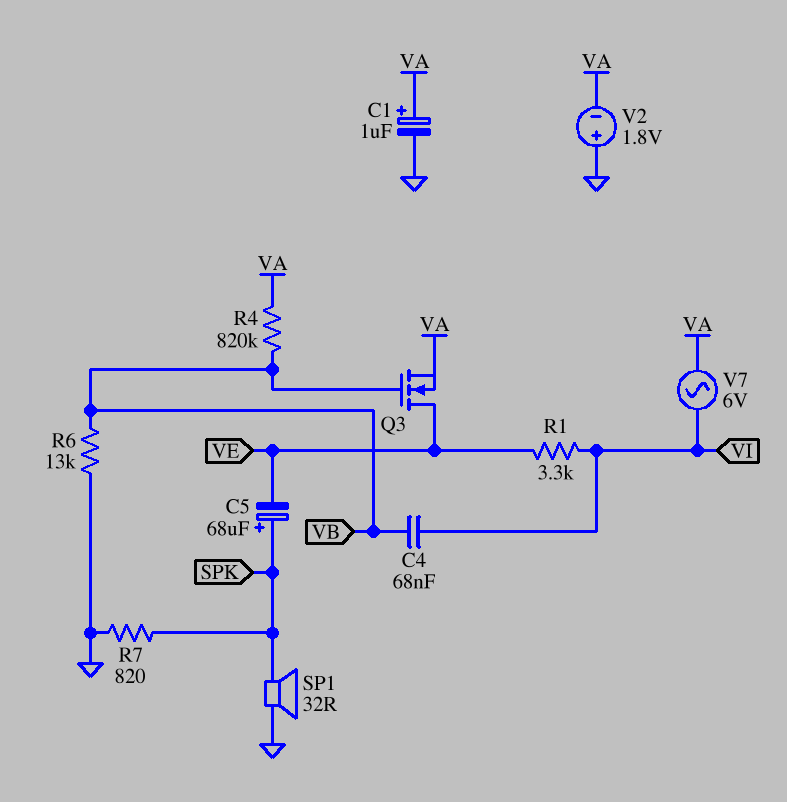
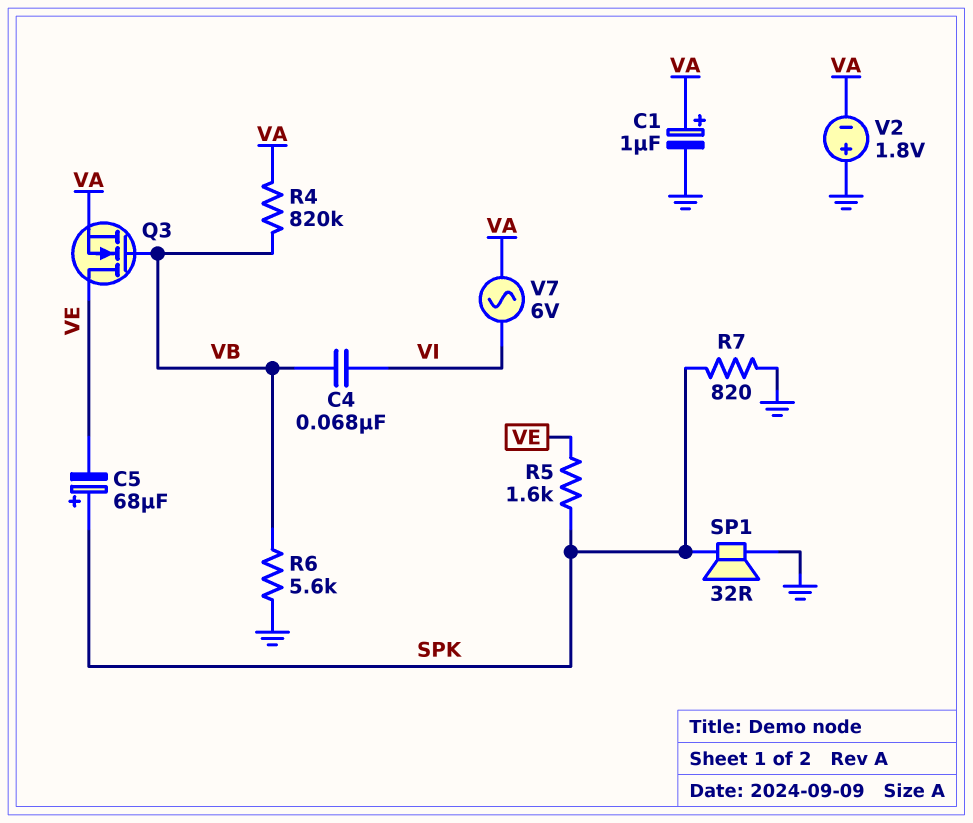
R1: 3.3k (VE, VI) -> none
R5: none -> 1.6k (SPK, VE)
R6: 13k (GND, VB) -> 5.6k (GND, VB)

